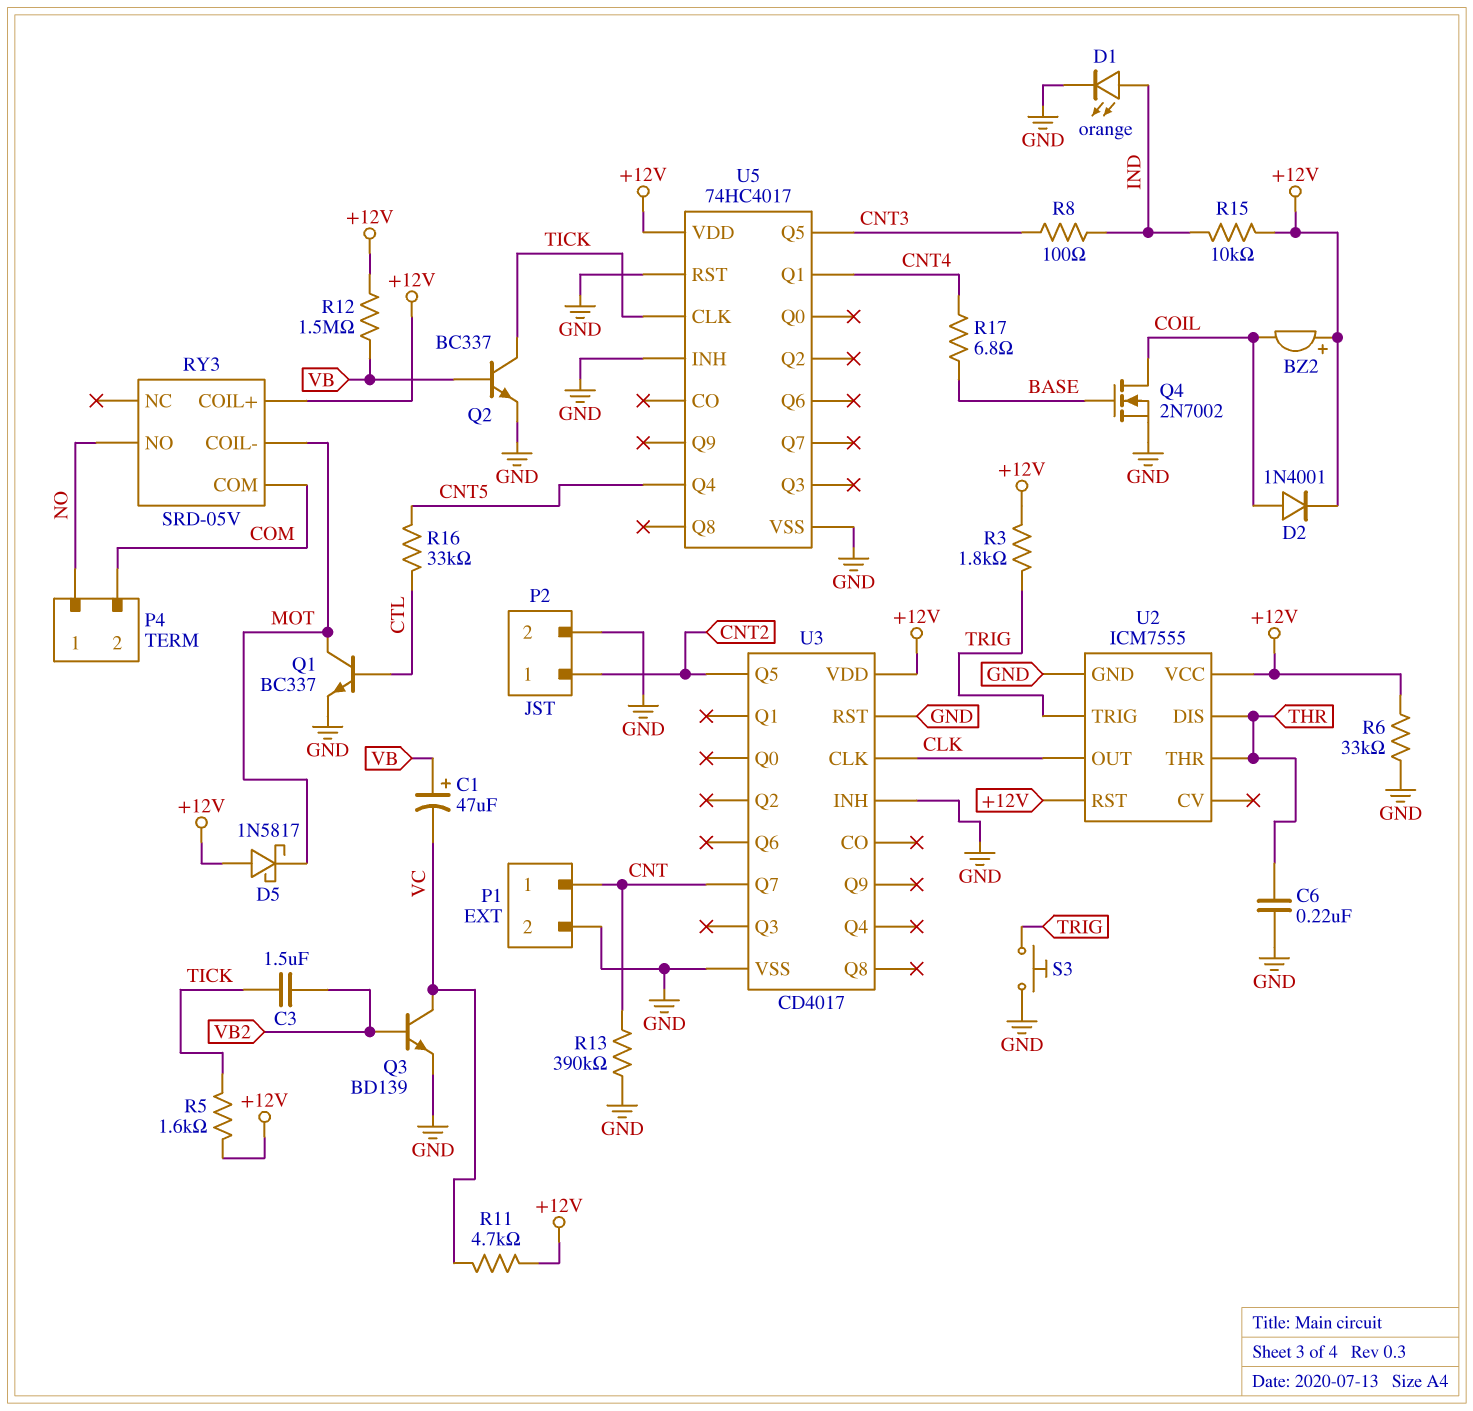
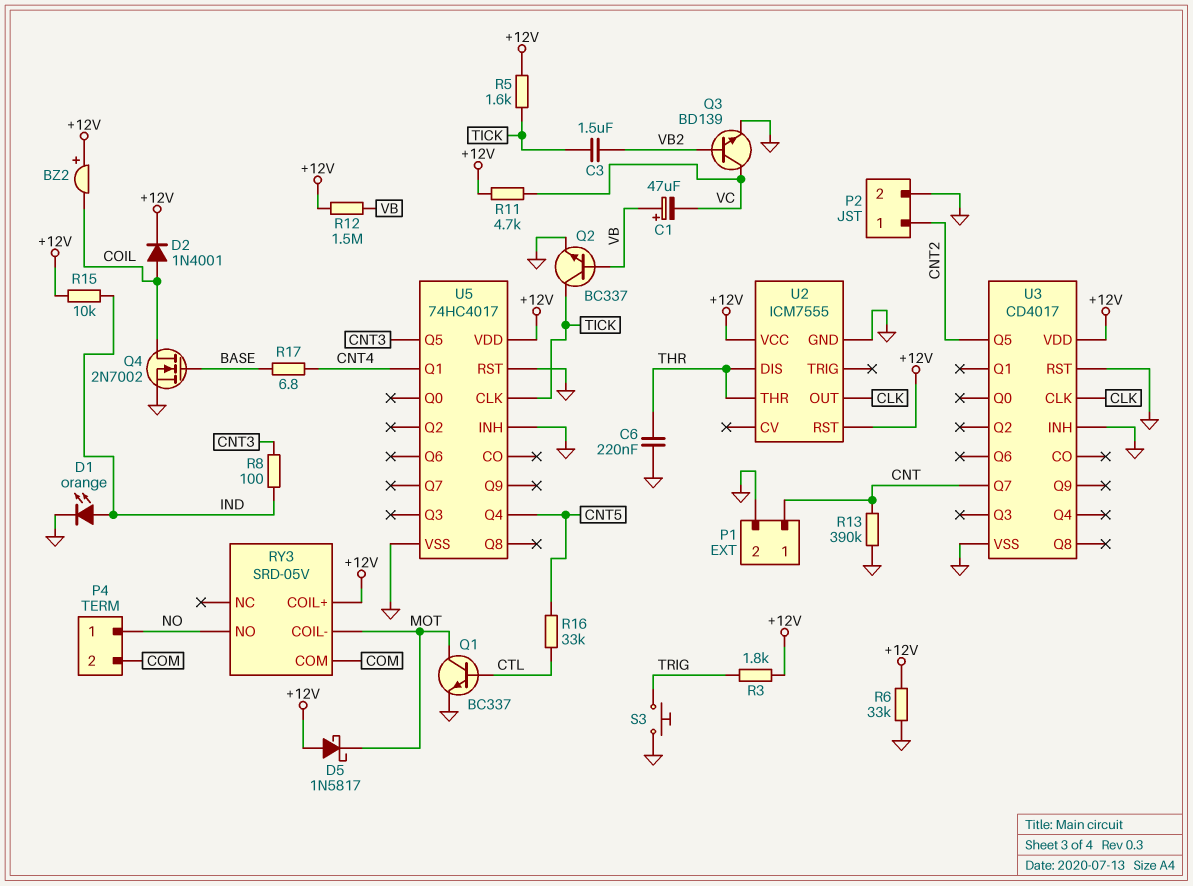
U2 pin TRIG: TRIG -> none

